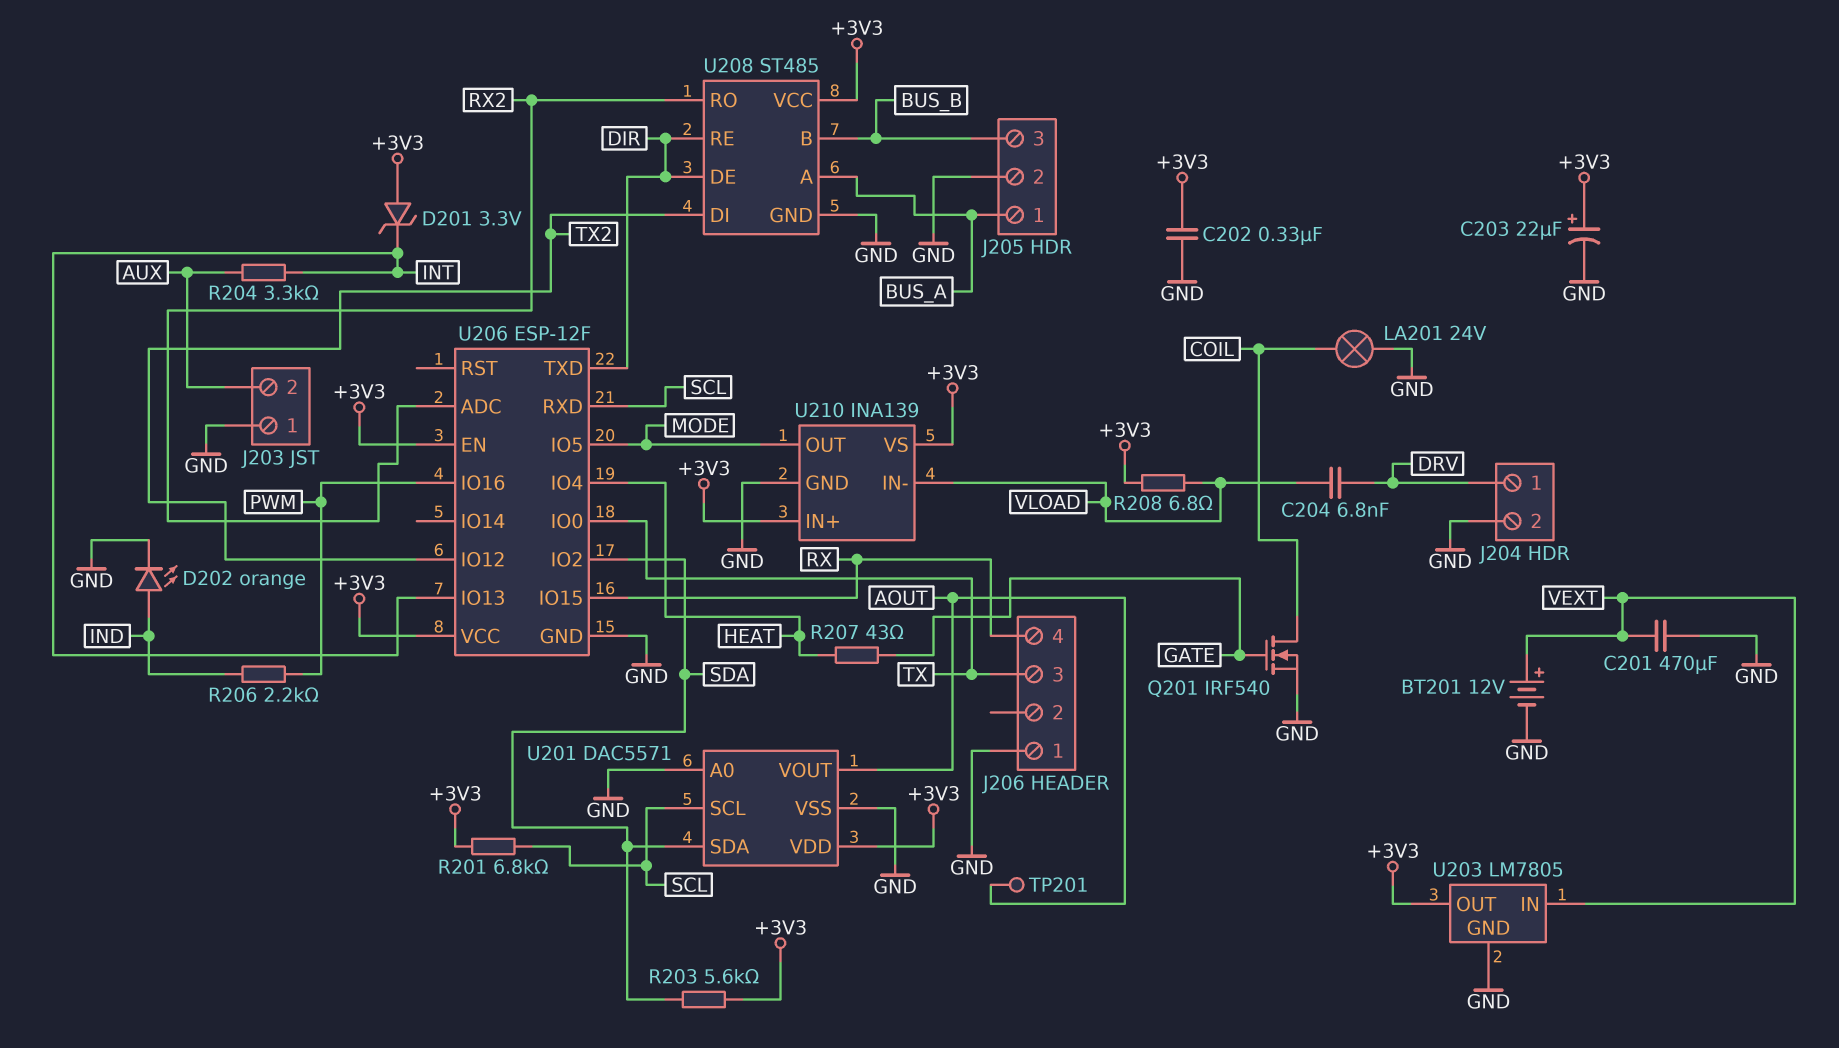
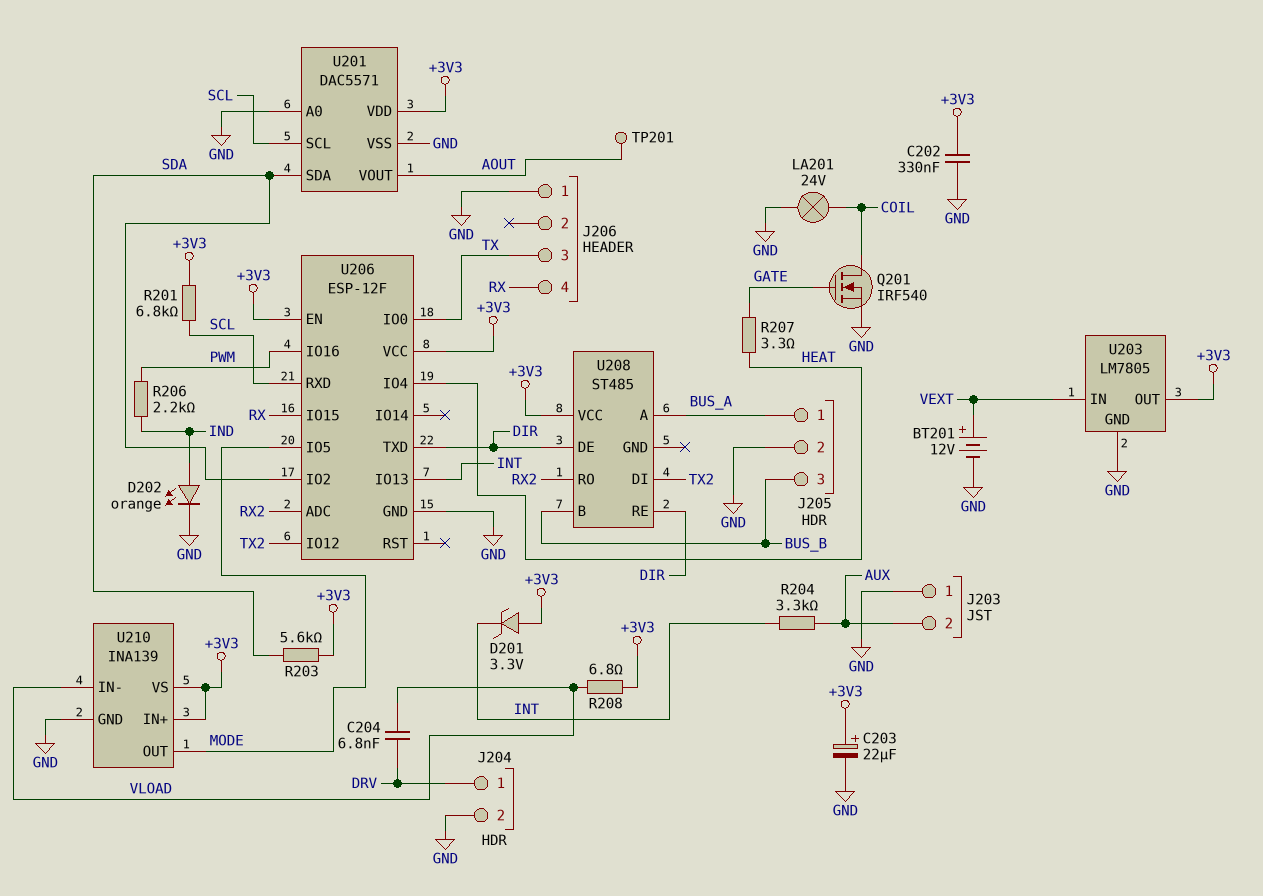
C201: 470uF (GND, VEXT) -> none
R207: 43 (GATE, HEAT) -> 3.3 (GATE, HEAT)
U208 pin GND: GND -> none

